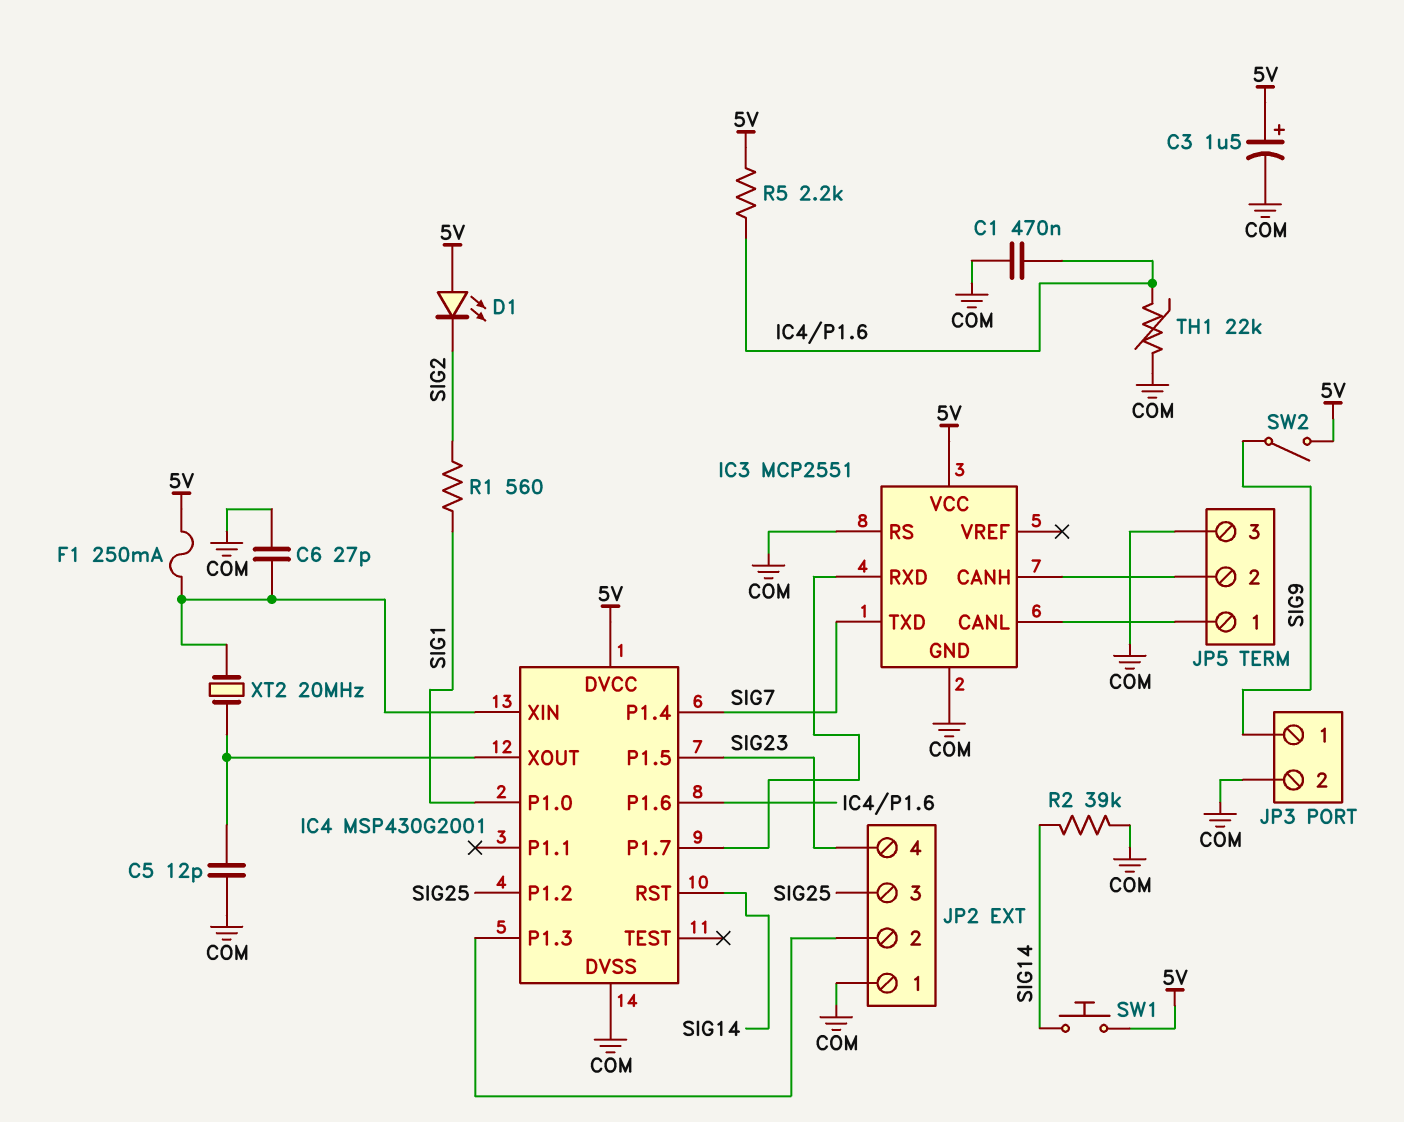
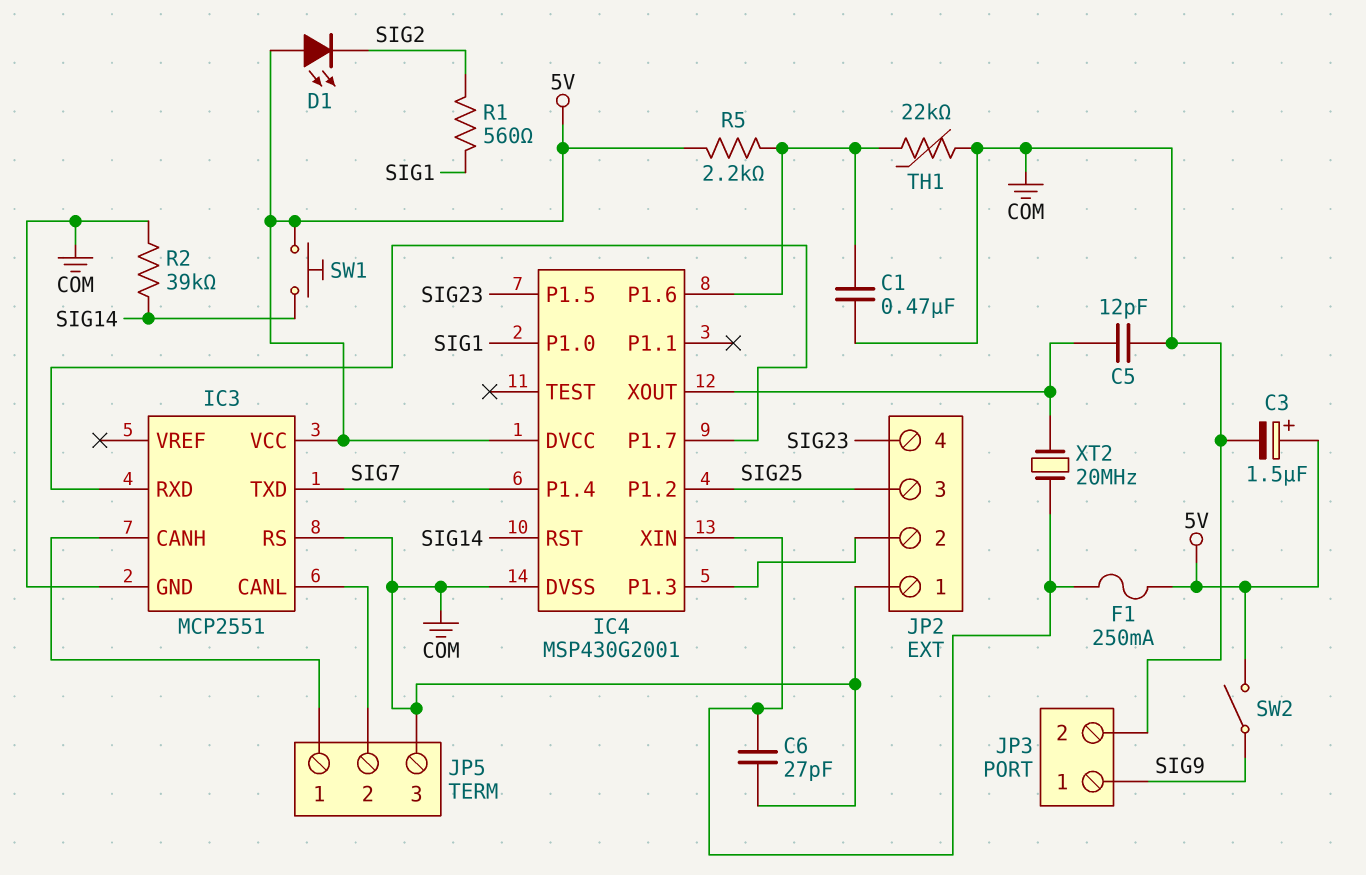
JP5 pin 1: IC3/CANL -> IC3/CANH
JP5 pin 2: IC3/CANH -> IC3/CANL

